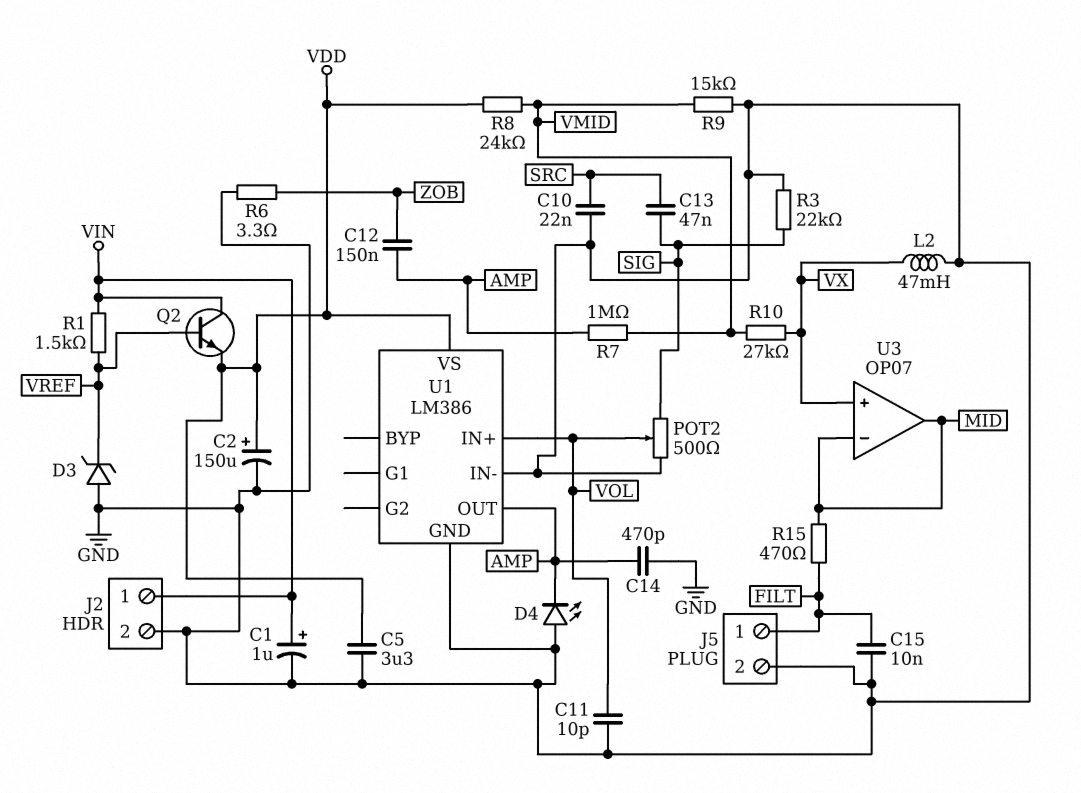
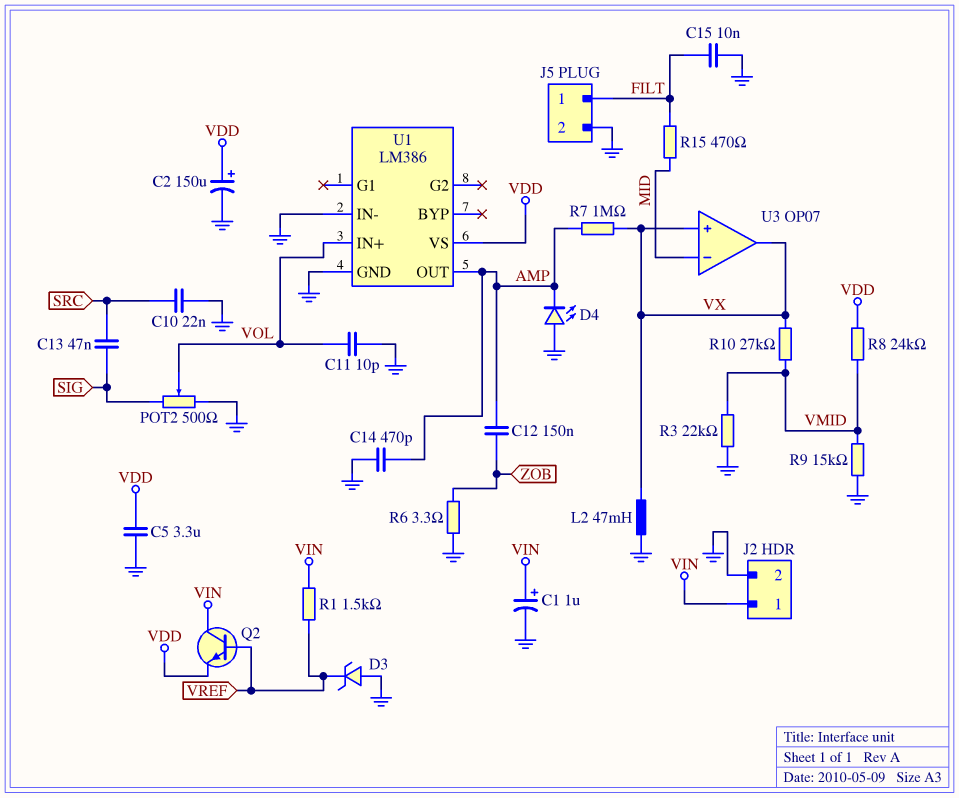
R3: 22k (GND, SIG) -> 22k (GND, VMID)
R7: 1M (AMP, VMID) -> 1M (AMP, VX)
U3 pin out: MID -> VX

